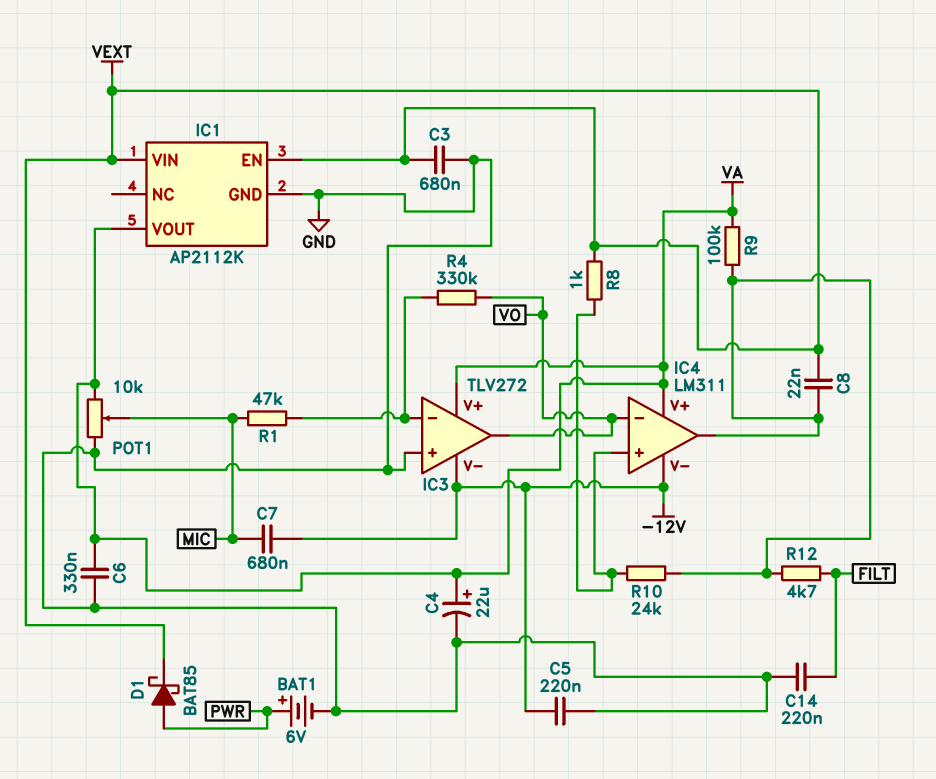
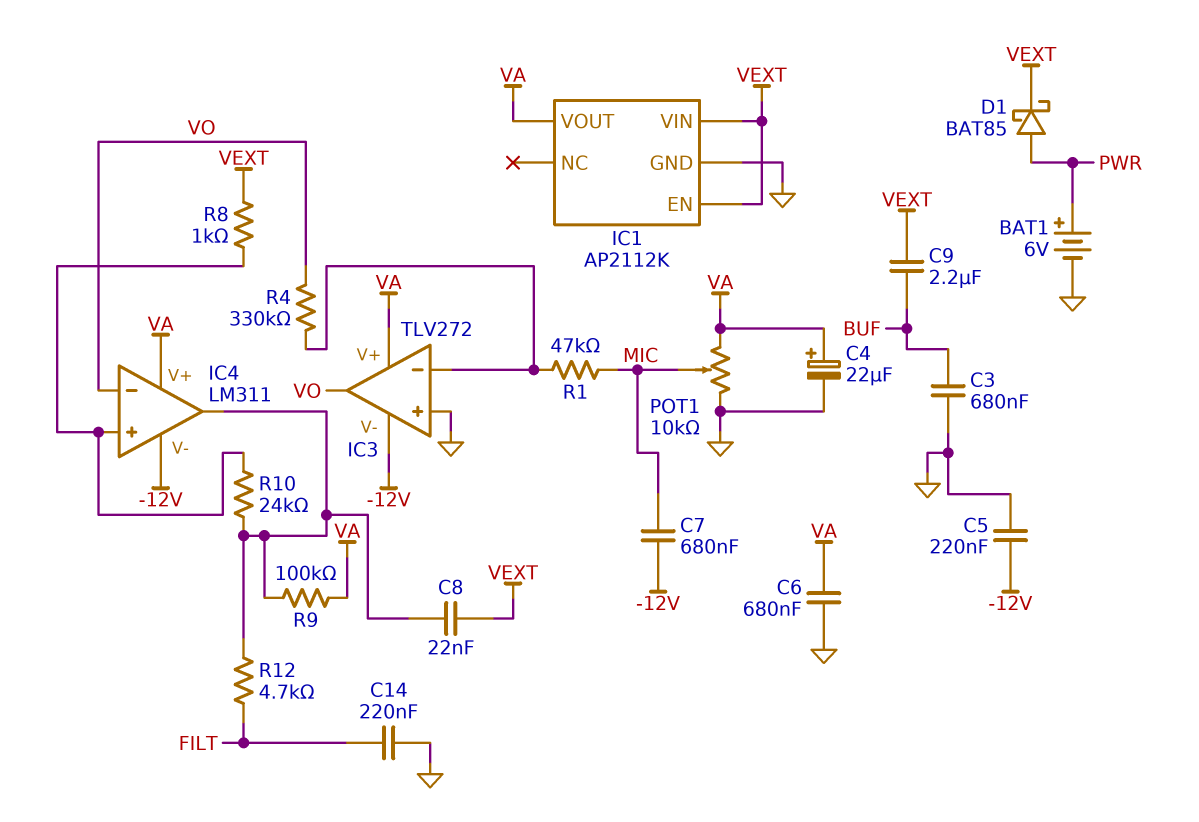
C3: 680nF (GND, VEXT) -> 680nF (BUF, GND)
C6: 330nF (GND, VA) -> 680nF (GND, VA)
C9: none -> 2.2uF (BUF, VEXT)

